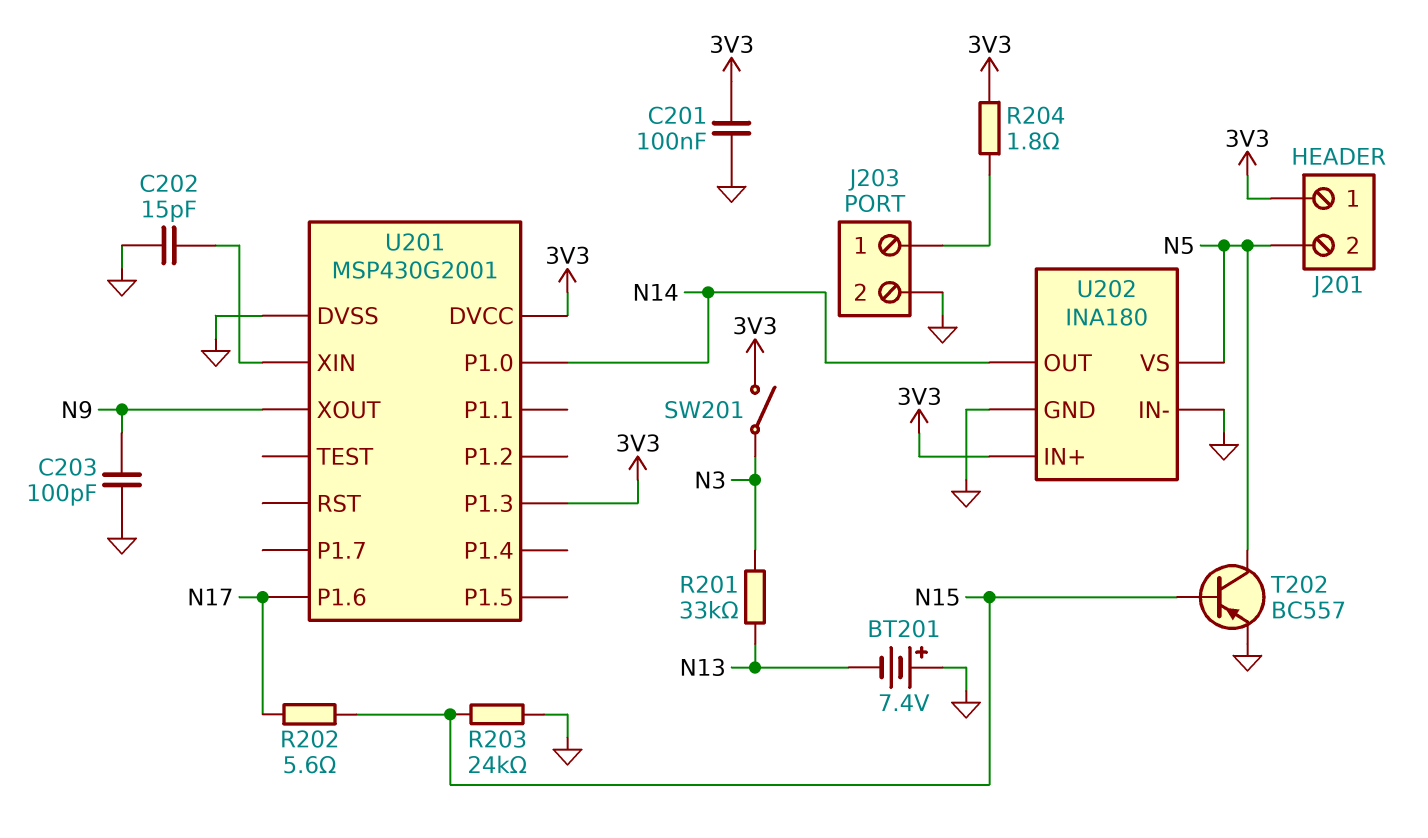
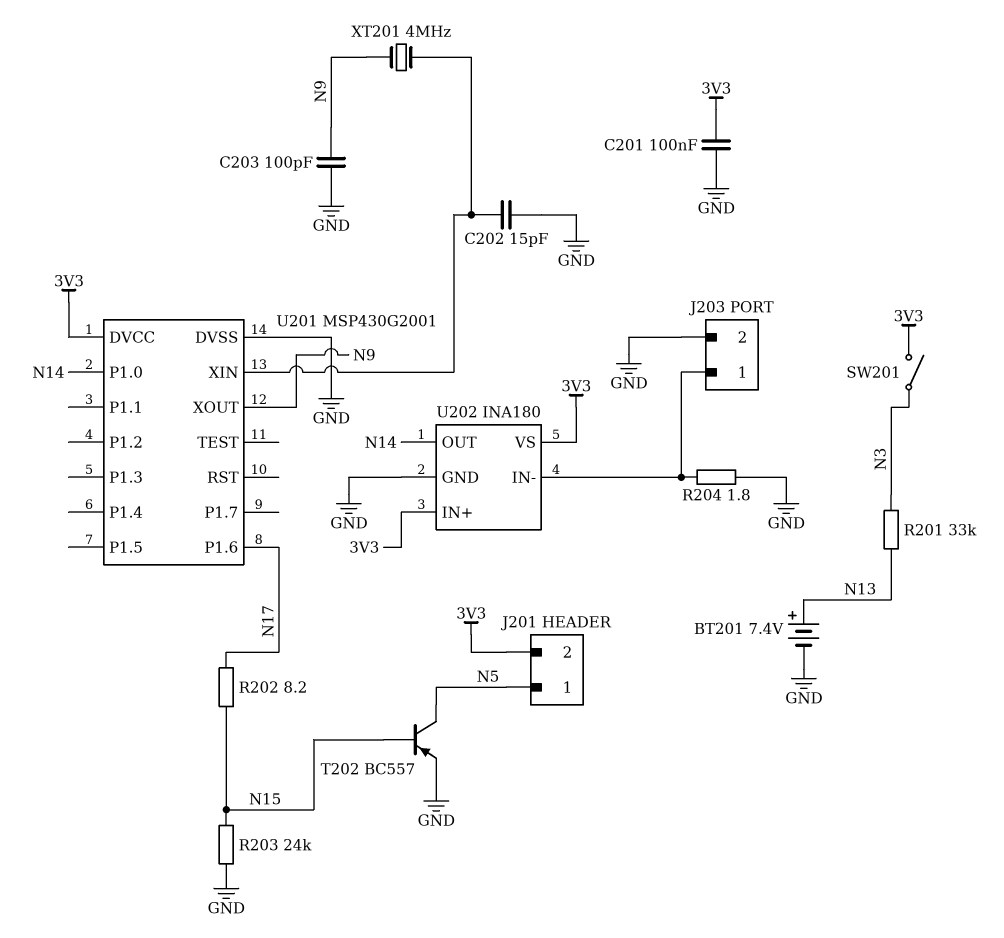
BT201: 7.4V (plus GND, minus N13) -> 7.4V (plus N13, minus GND)
J201 pin 1: 3V3 -> N5
J201 pin 2: N5 -> 3V3
R202: 5.6 (N15, N17) -> 8.2 (N15, N17)
R204: 1.8 (3V3, J203/1) -> 1.8 (GND, J203/1)
U201 pin P1.3: 3V3 -> none
U202 pin IN-: GND -> J203/1
U202 pin VS: N5 -> 3V3
XT201: none -> 4MHz (N9, U201/XIN)

